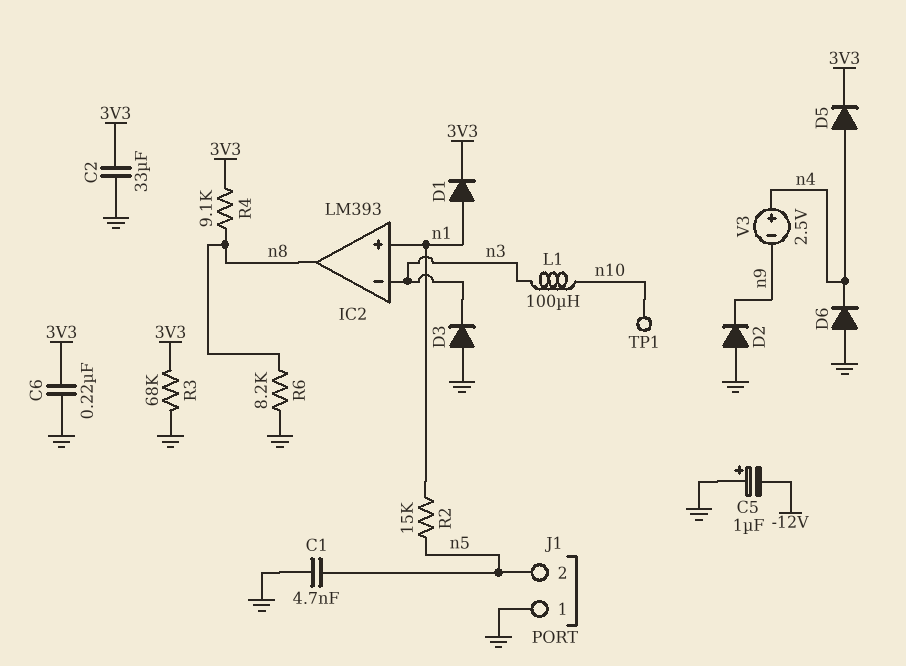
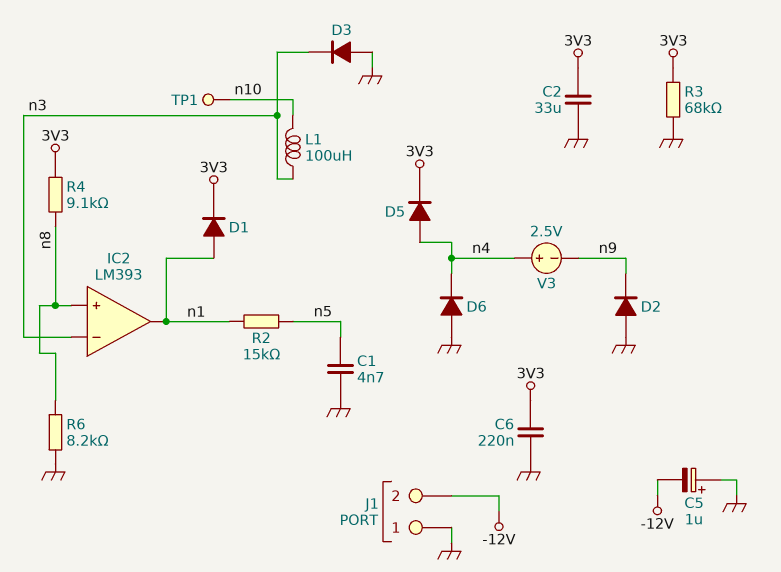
IC2 pin in+: n1 -> n8
IC2 pin out: n8 -> n1
J1 pin 2: n5 -> -12V

